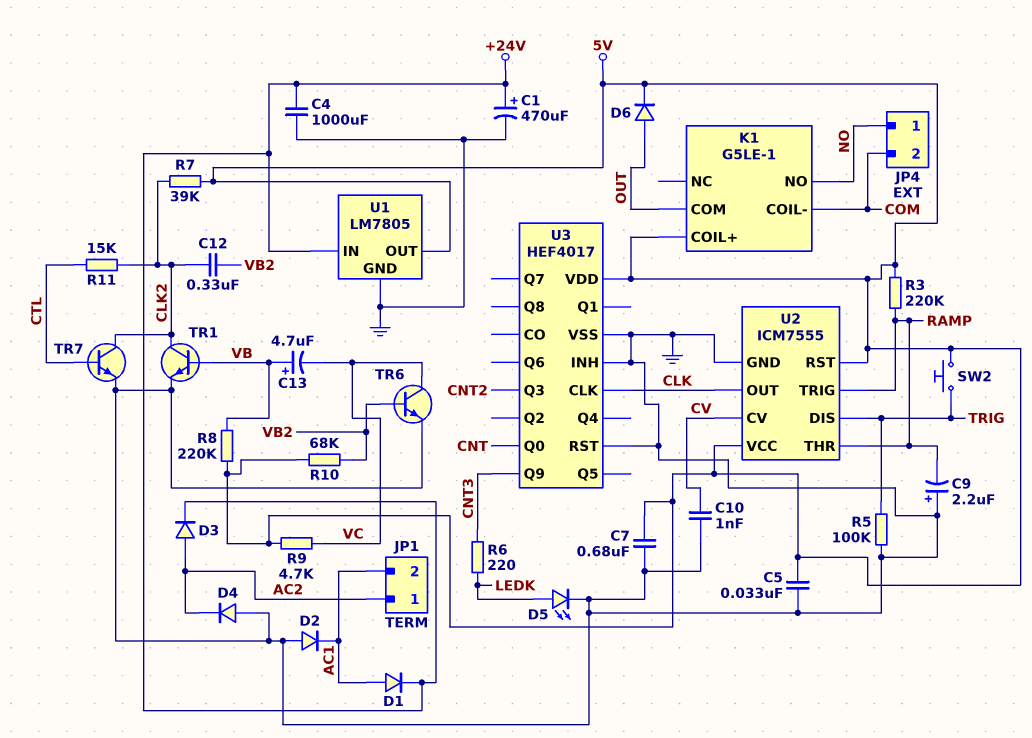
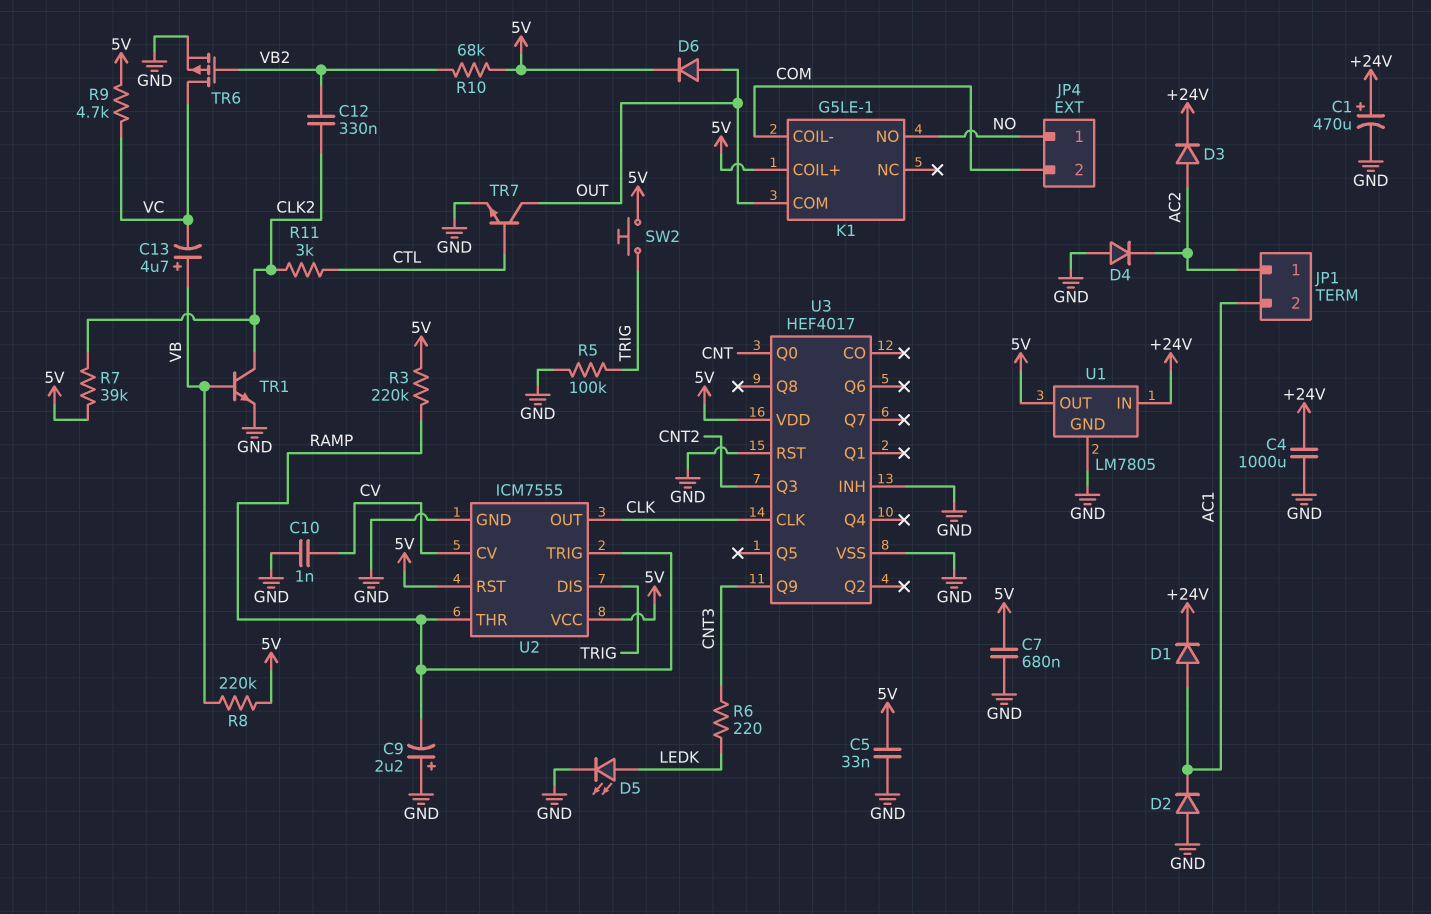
R11: 15k (CLK2, CTL) -> 3k (CLK2, CTL)
TR6: NPN (B VB2, C VC, E GND) -> PMOS (G VB2, D VC, S GND)
TR7: NPN (B CTL, C CLK2, E GND) -> NPN (B CTL, C OUT, E GND)

